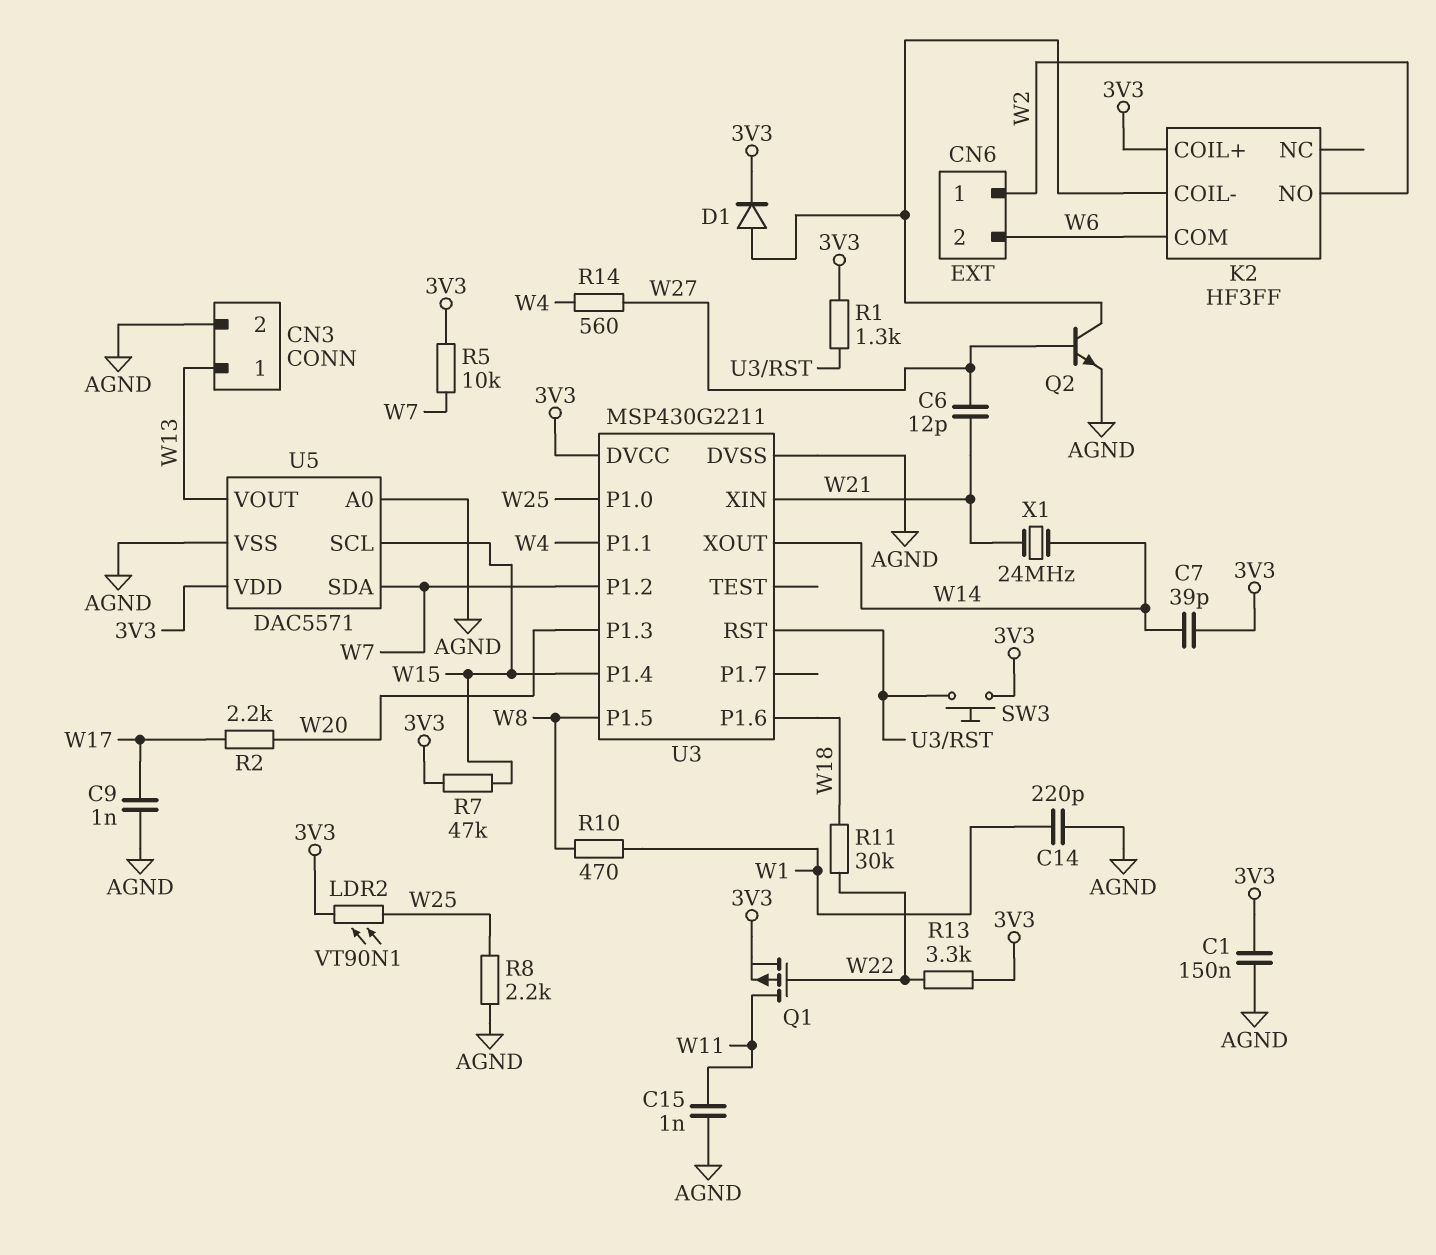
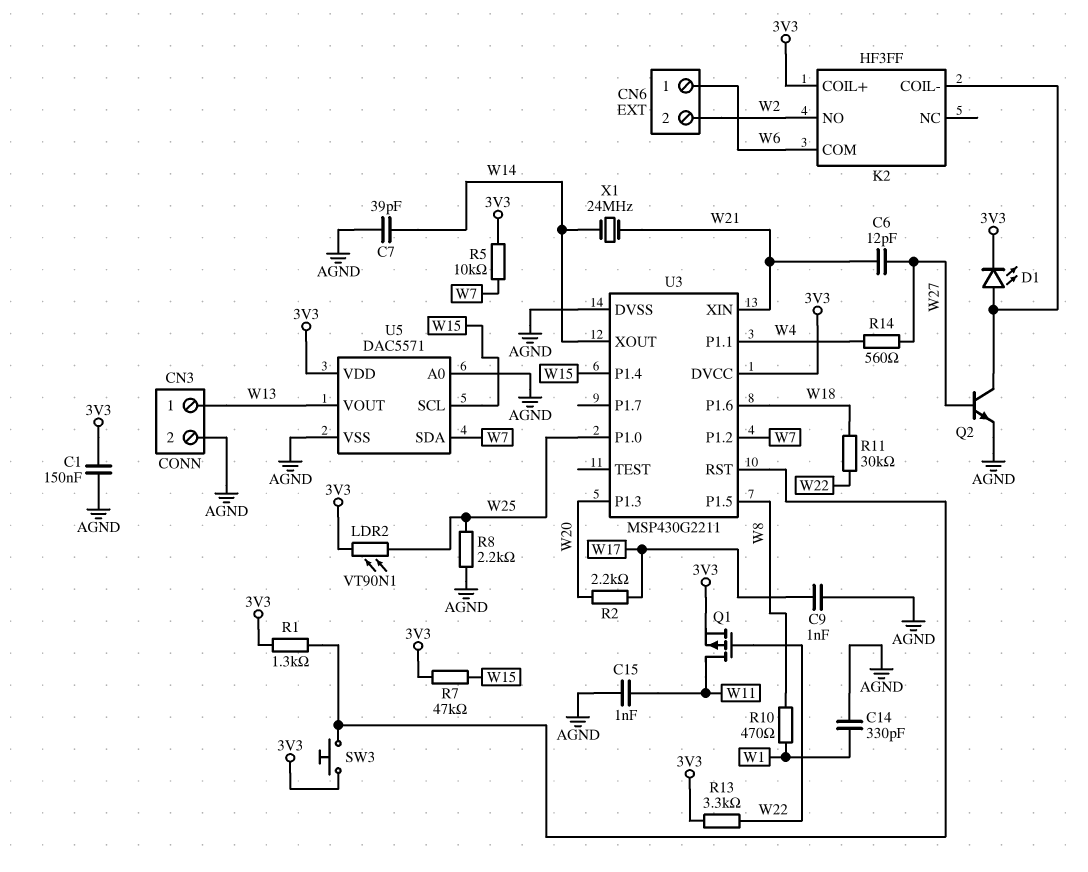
C7: 39pF (3V3, W14) -> 39pF (AGND, W14)
C14: 220pF (AGND, W1) -> 330pF (AGND, W1)
CN6 pin 1: W2 -> W6
CN6 pin 2: W6 -> W2
D1: diode (A K2/COIL-, K 3V3) -> LED (A K2/COIL-, K 3V3)

